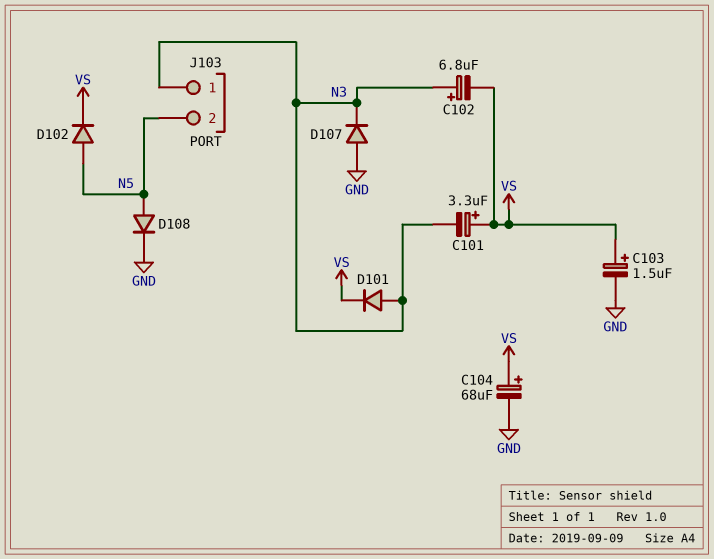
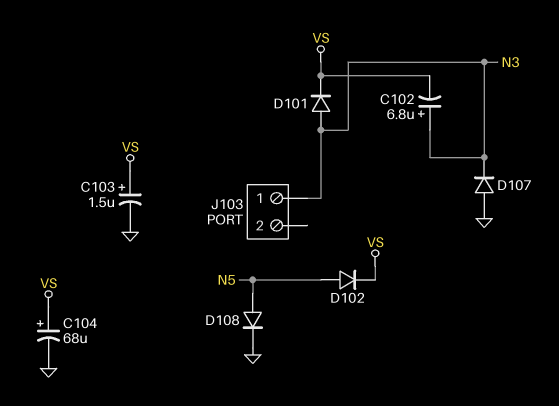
C101: 3.3uF (plus VS, minus N3) -> none
J103 pin 2: N5 -> none

